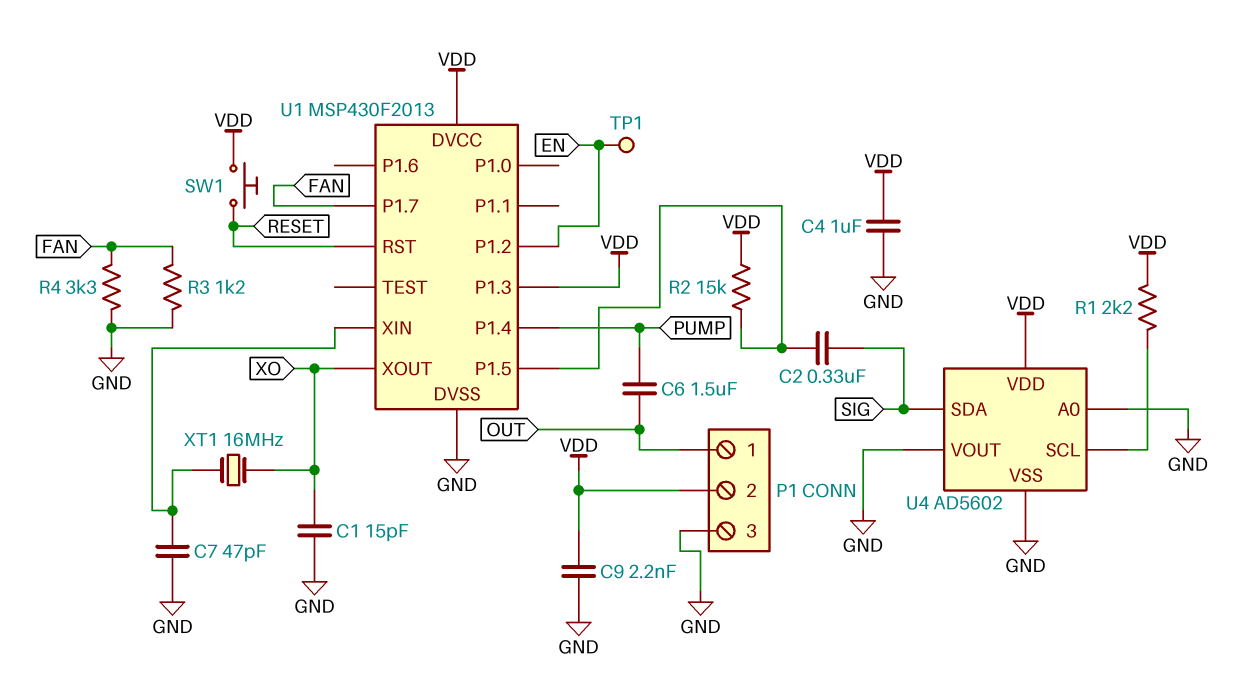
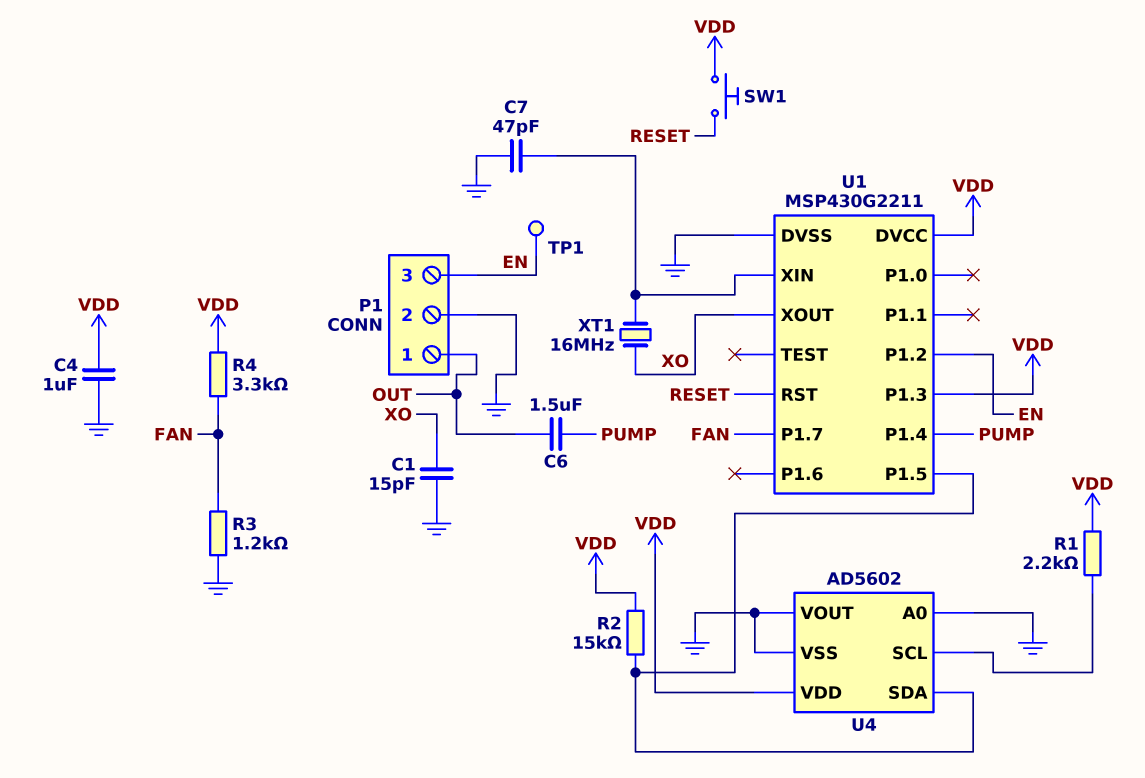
C2: 330nF (SIG, U1/P1.5) -> none
C9: 2.2nF (GND, VDD) -> none
P1 pin 2: VDD -> GND
P1 pin 3: GND -> EN
R4: 3.3k (FAN, GND) -> 3.3k (FAN, VDD)
U1: MSP430F2013 -> MSP430G2211
U4 pin SDA: SIG -> U1/P1.5

